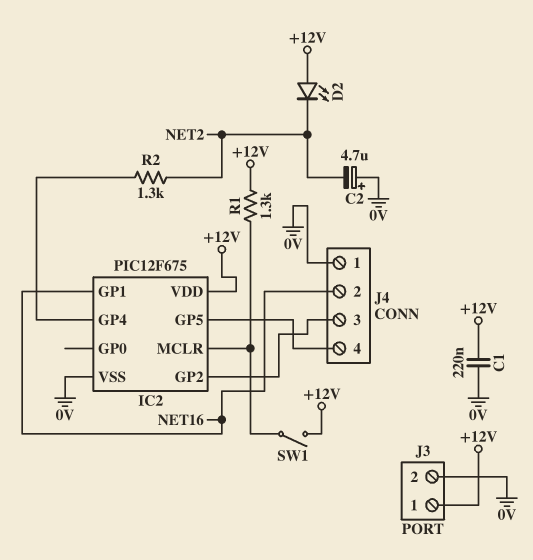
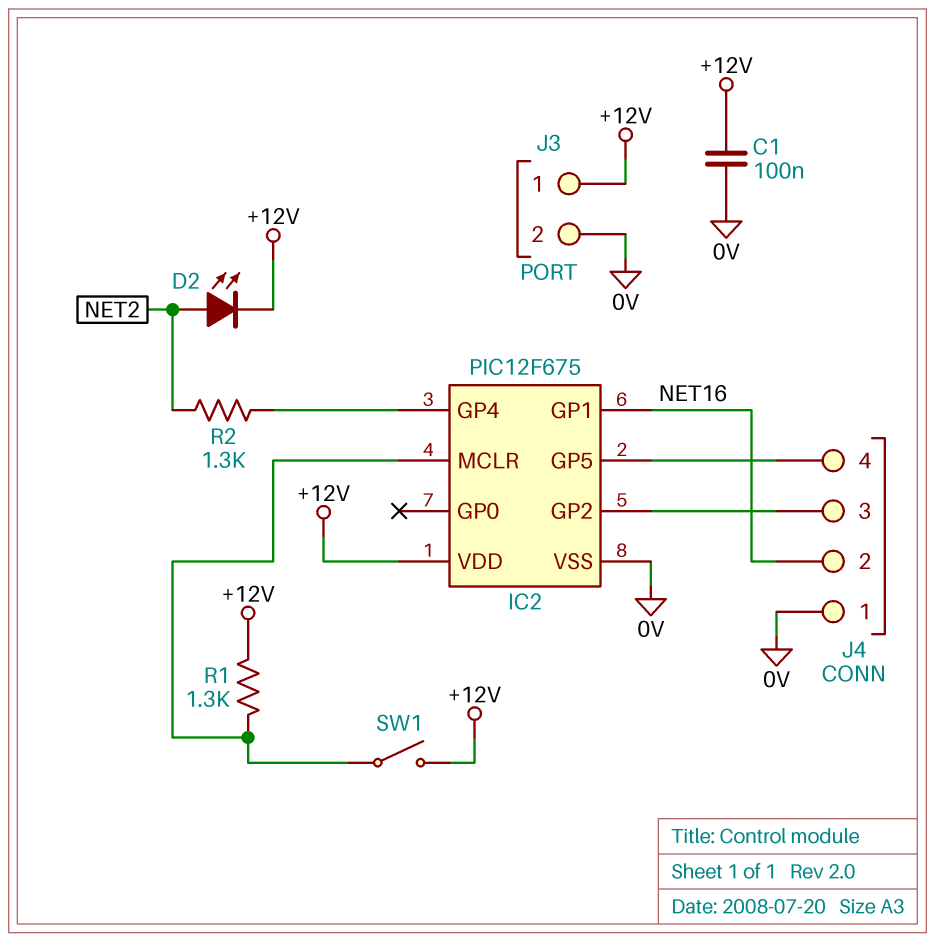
C1: 220nF (+12V, 0V) -> 100nF (+12V, 0V)
C2: 4.7uF (plus 0V, minus NET2) -> none
D2: LED (A +12V, K NET2) -> LED (A NET2, K +12V)

